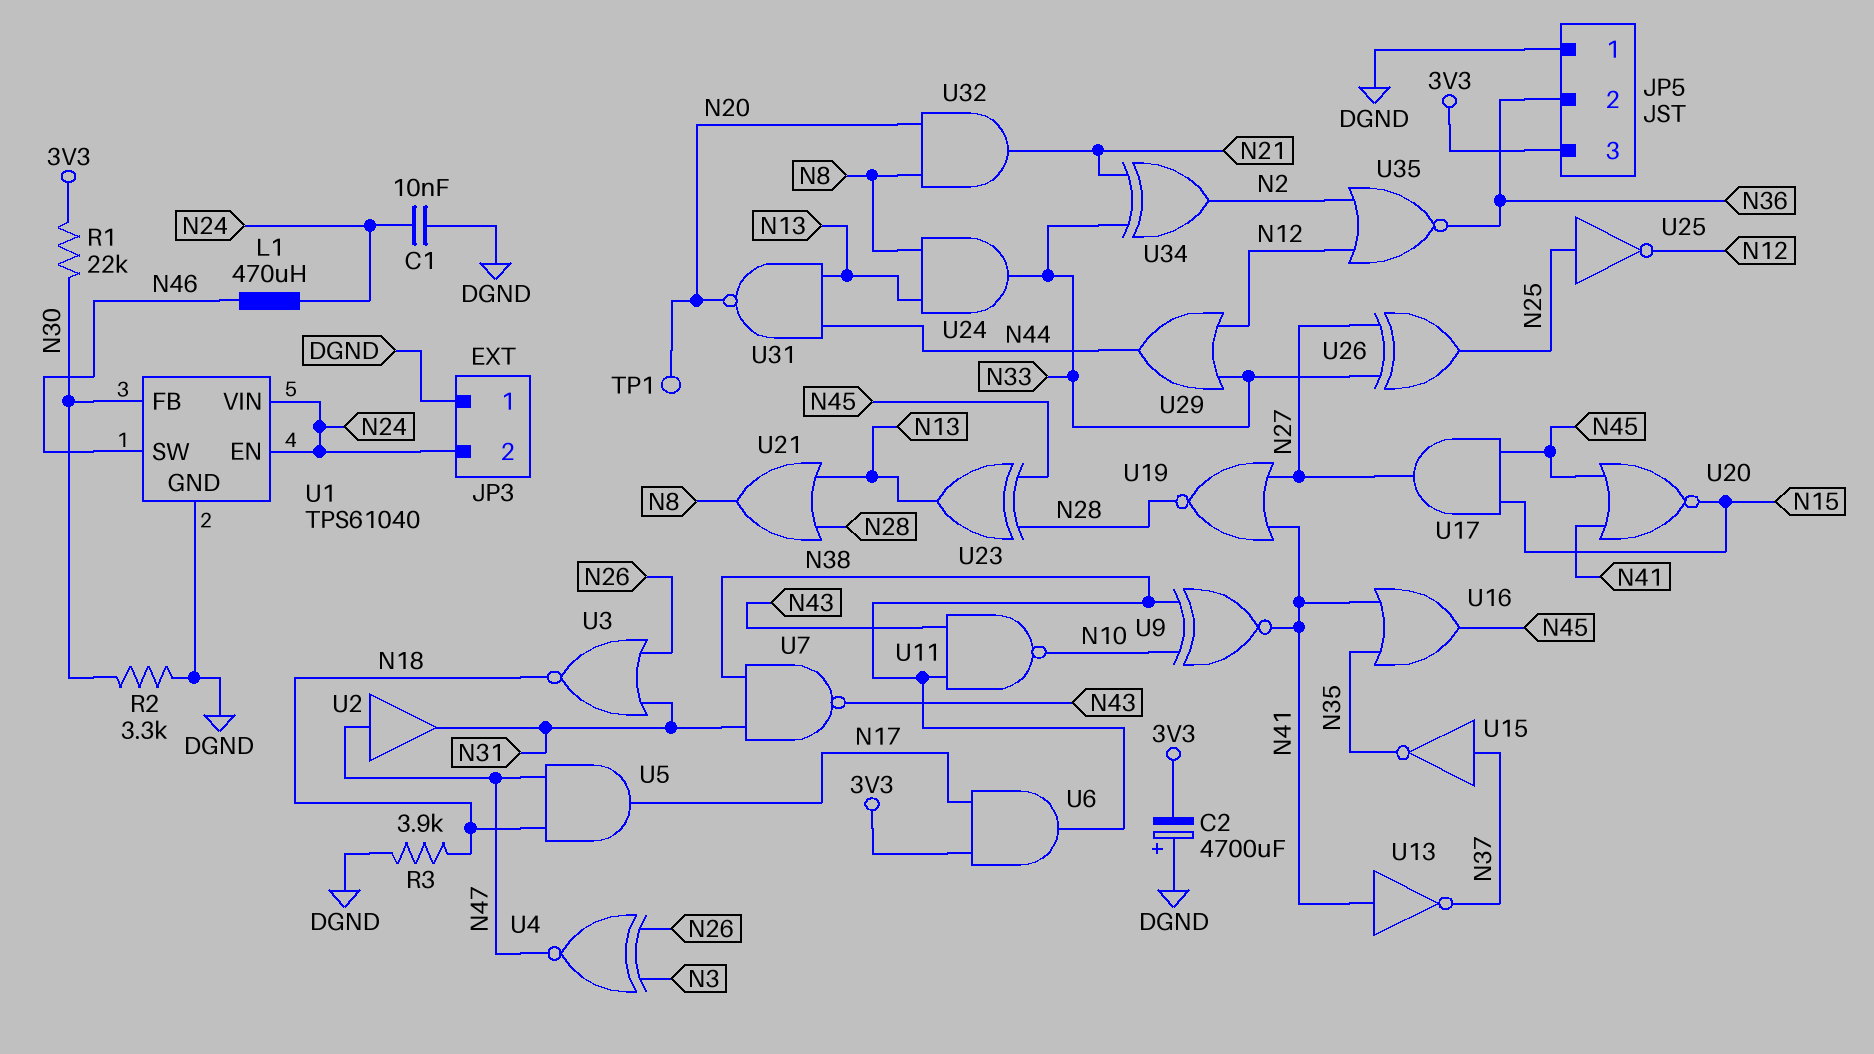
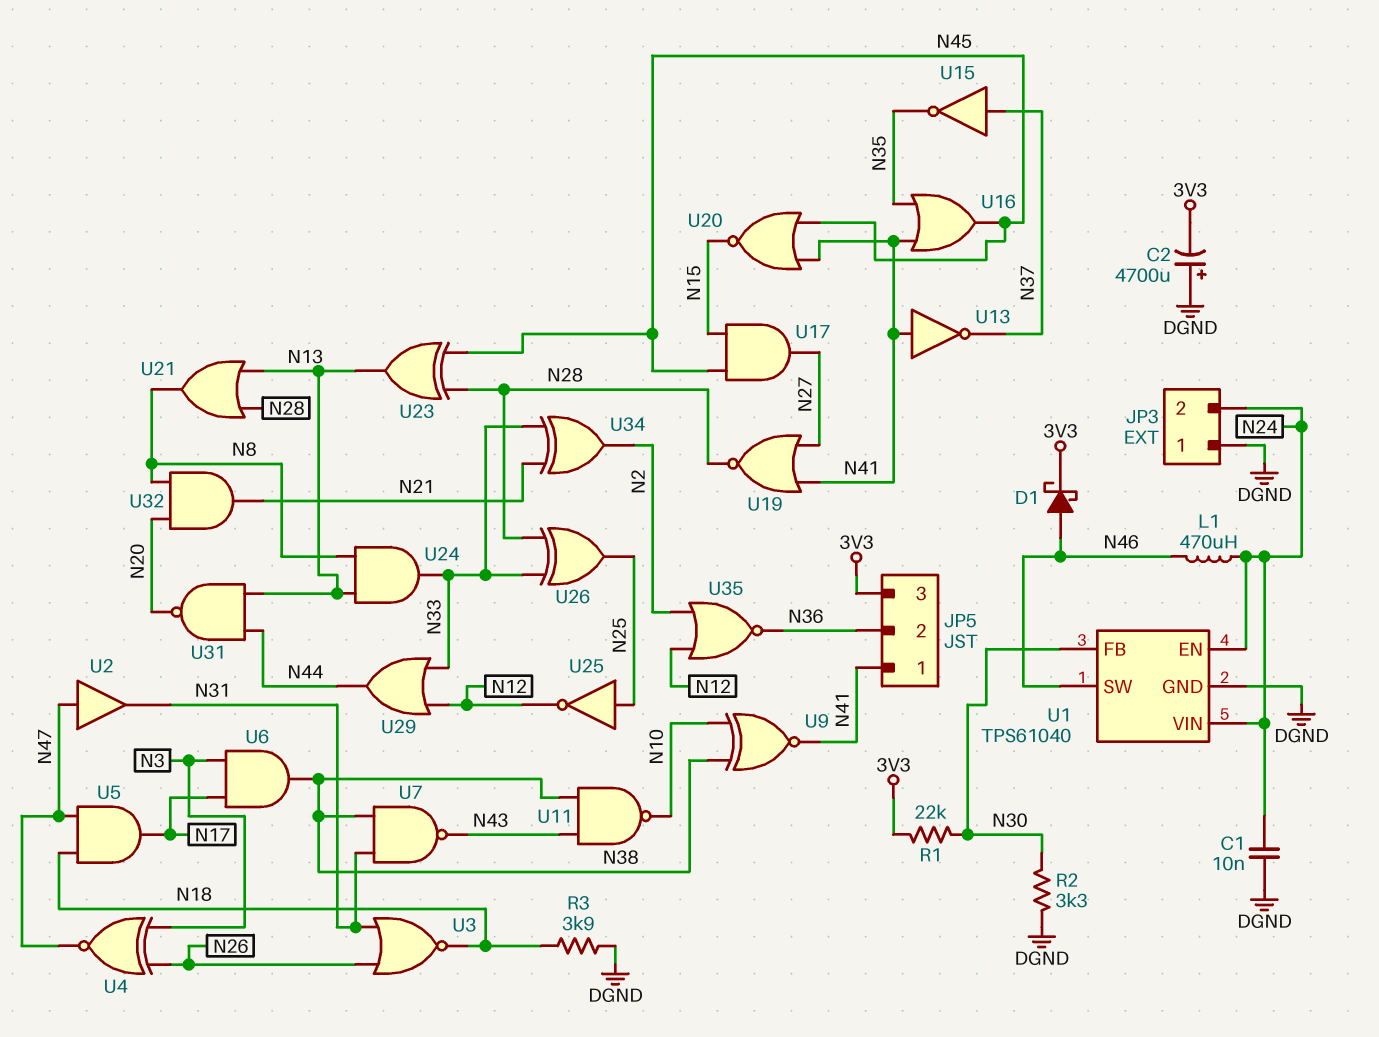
D1: none -> schottky (A N46, K 3V3)
JP5 pin 1: DGND -> N41
TP1: test point (N20) -> none
U6: AND (in 3V3, in N17, out N38) -> AND (in N3, in N17, out N38)
U26: XOR (in N27, in N33, out N25) -> XOR (in N28, in N33, out N25)

